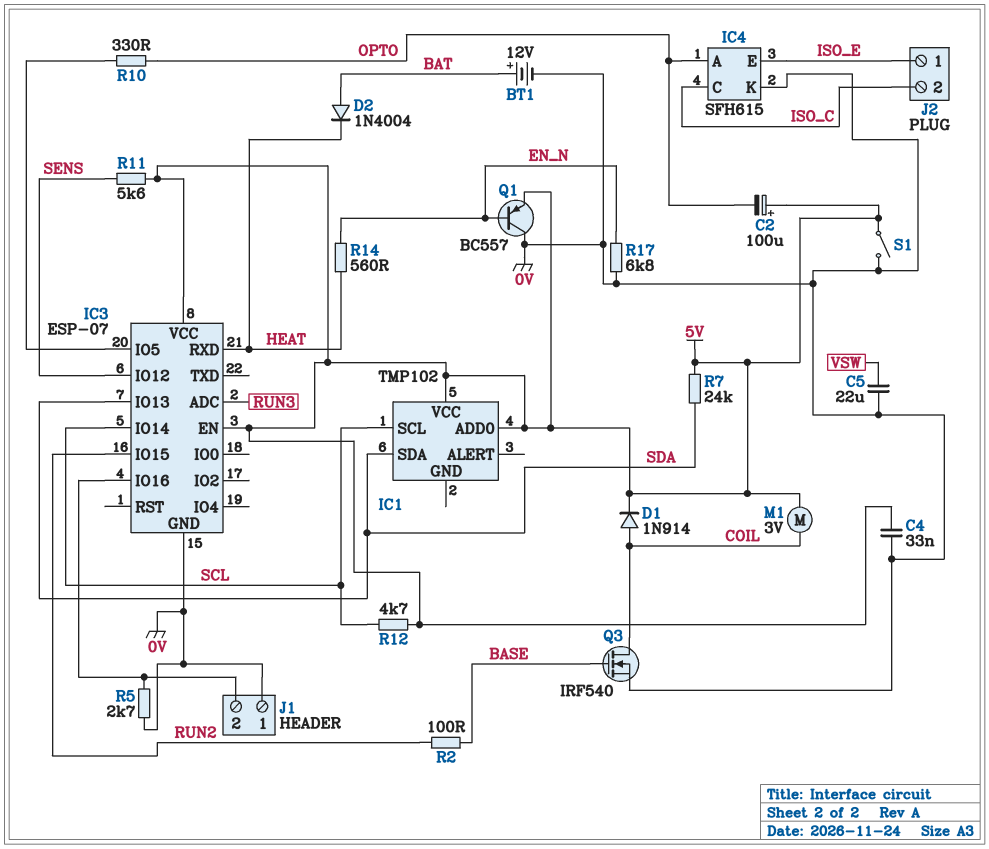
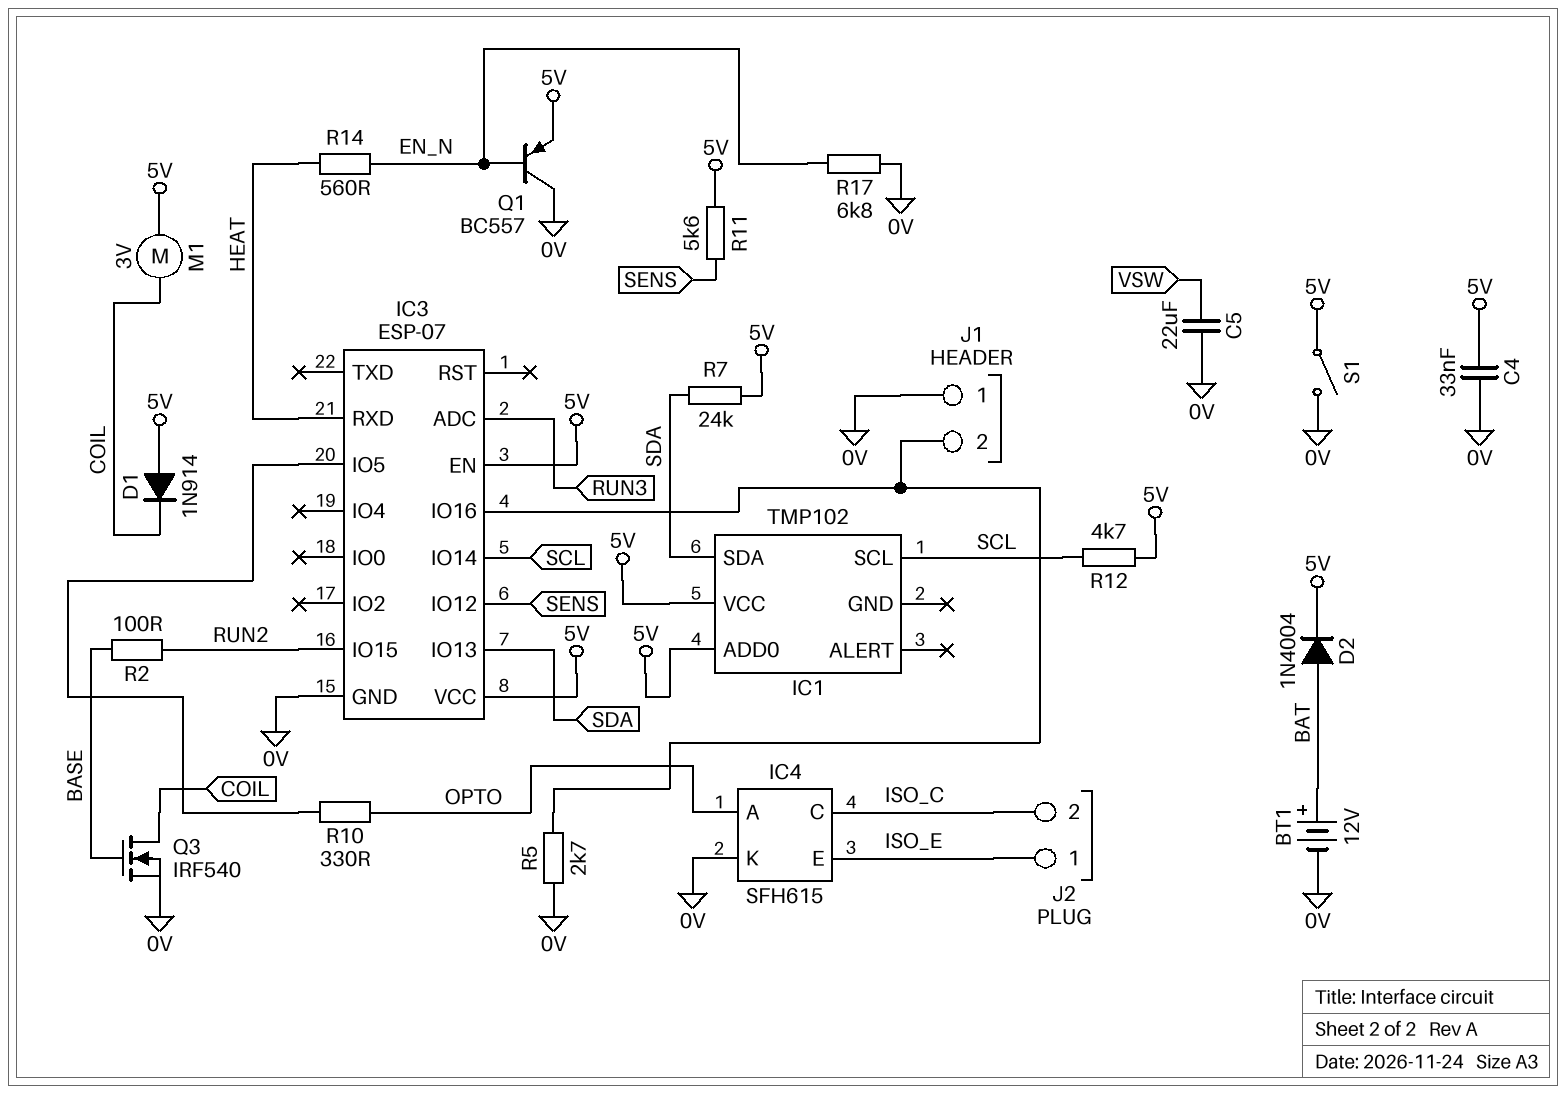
C2: 100uF (plus 5V, minus OPTO) -> none
D1: diode 1N914 (A COIL, K 5V) -> diode 1N914 (A 5V, K COIL)
D2: diode 1N4004 (A BAT, K HEAT) -> diode 1N4004 (A BAT, K 5V)

